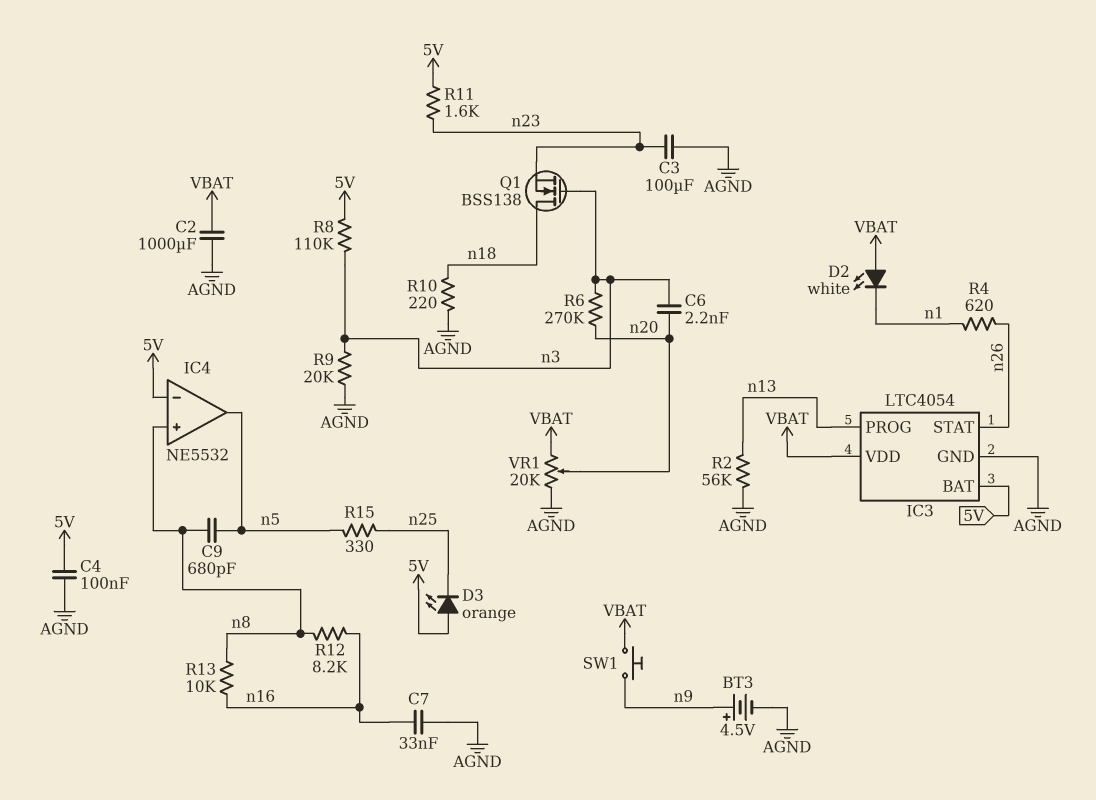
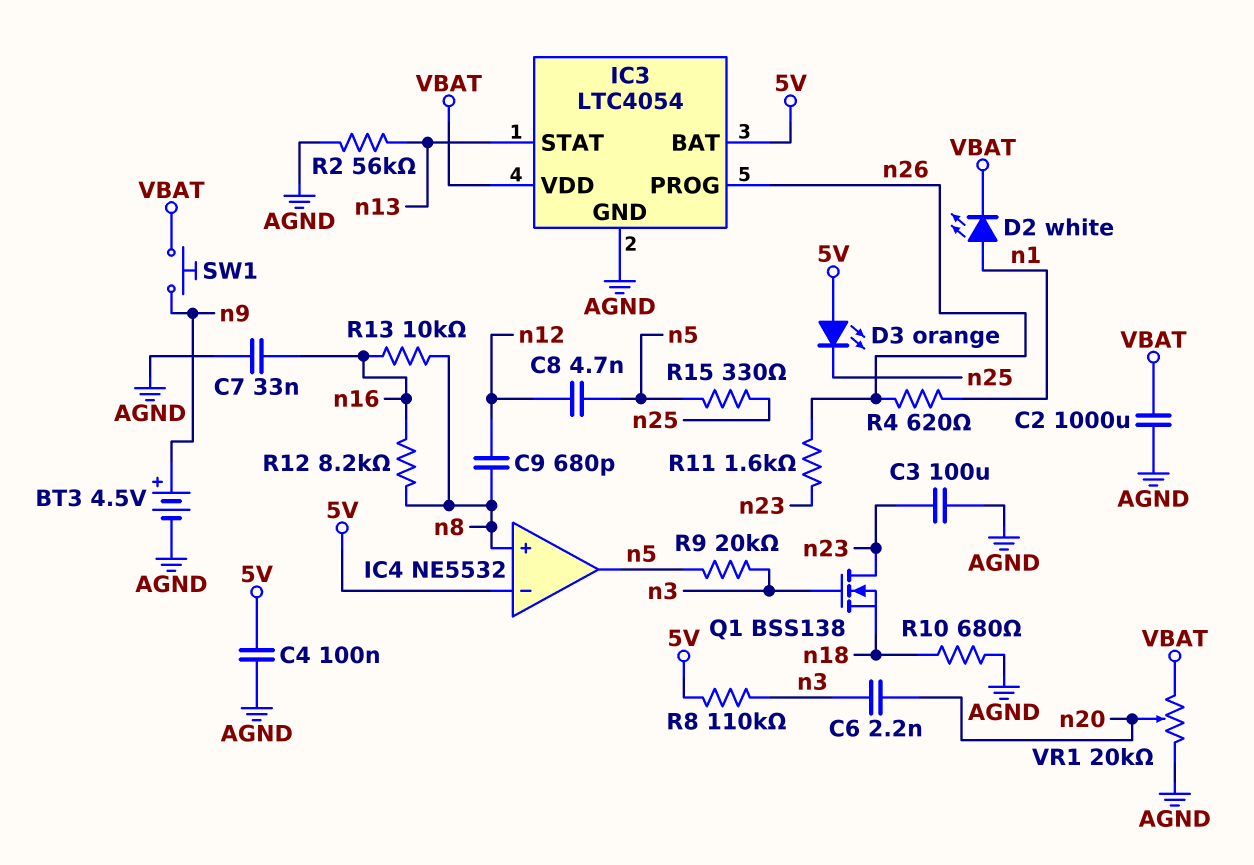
C8: none -> 4.7nF (n5, n12)
C9: 680pF (n5, n8) -> 680pF (n8, n12)
D2: LED white (A VBAT, K n1) -> LED white (A n1, K VBAT)
IC3 pin PROG: n13 -> n26
IC3 pin STAT: n26 -> n13
Q1: NMOS BSS138 (G n3, D n18, S n23) -> NMOS BSS138 (G n3, D n23, S n18)
R6: 270k (n3, n20) -> none
R9: 20k (AGND, n3) -> 20k (n3, n5)
R10: 220 (AGND, n18) -> 680 (AGND, n18)
R11: 1.6k (5V, n23) -> 1.6k (n23, n26)

